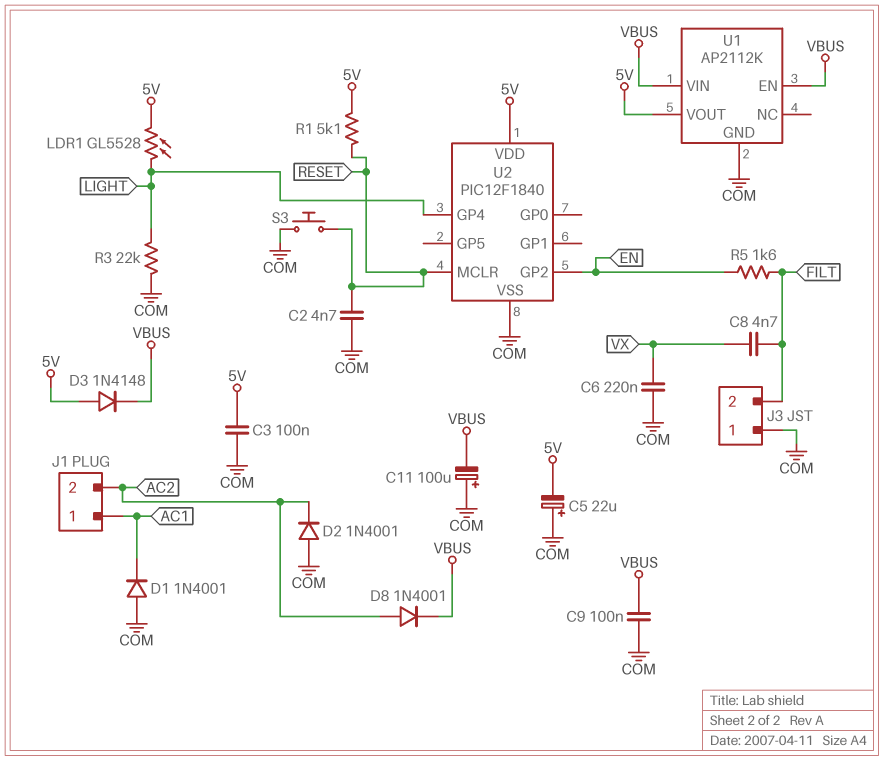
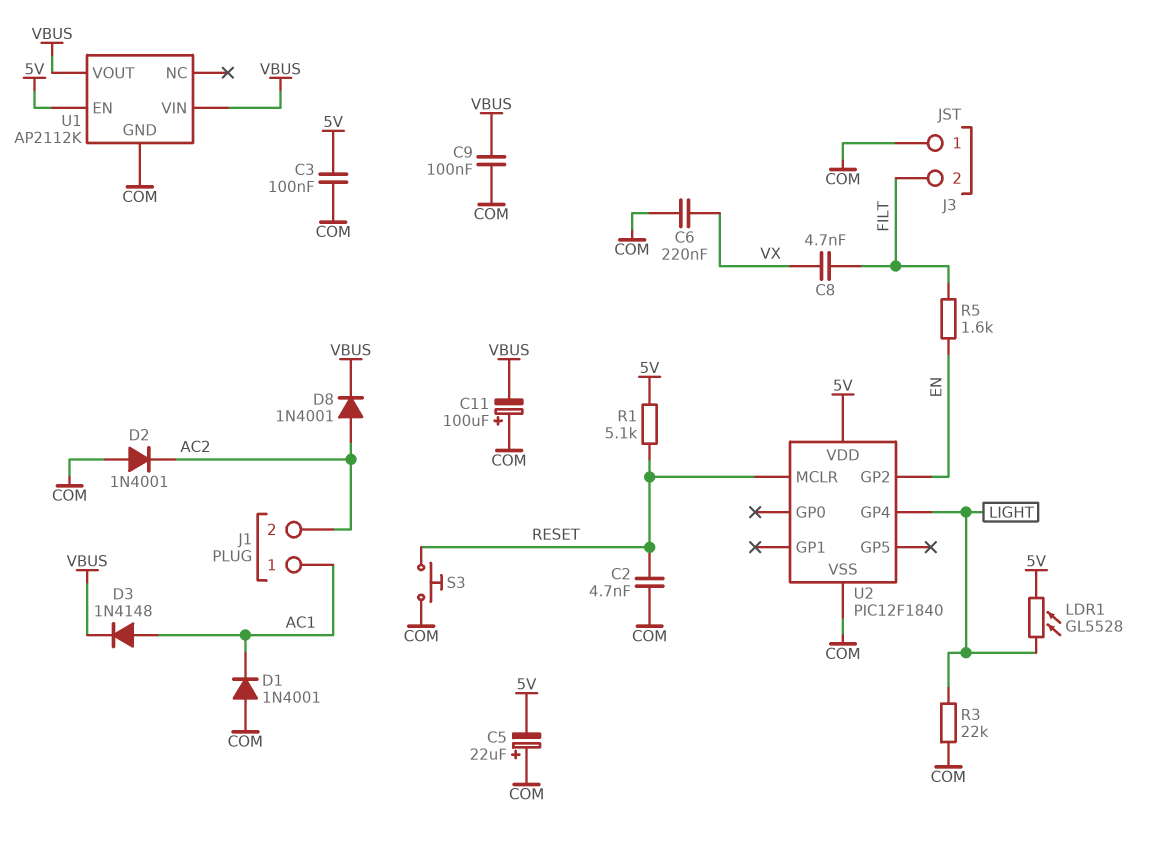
D3: diode 1N4148 (A 5V, K VBUS) -> diode 1N4148 (A AC1, K VBUS)
U1 pin EN: VBUS -> 5V
U1 pin VOUT: 5V -> VBUS

